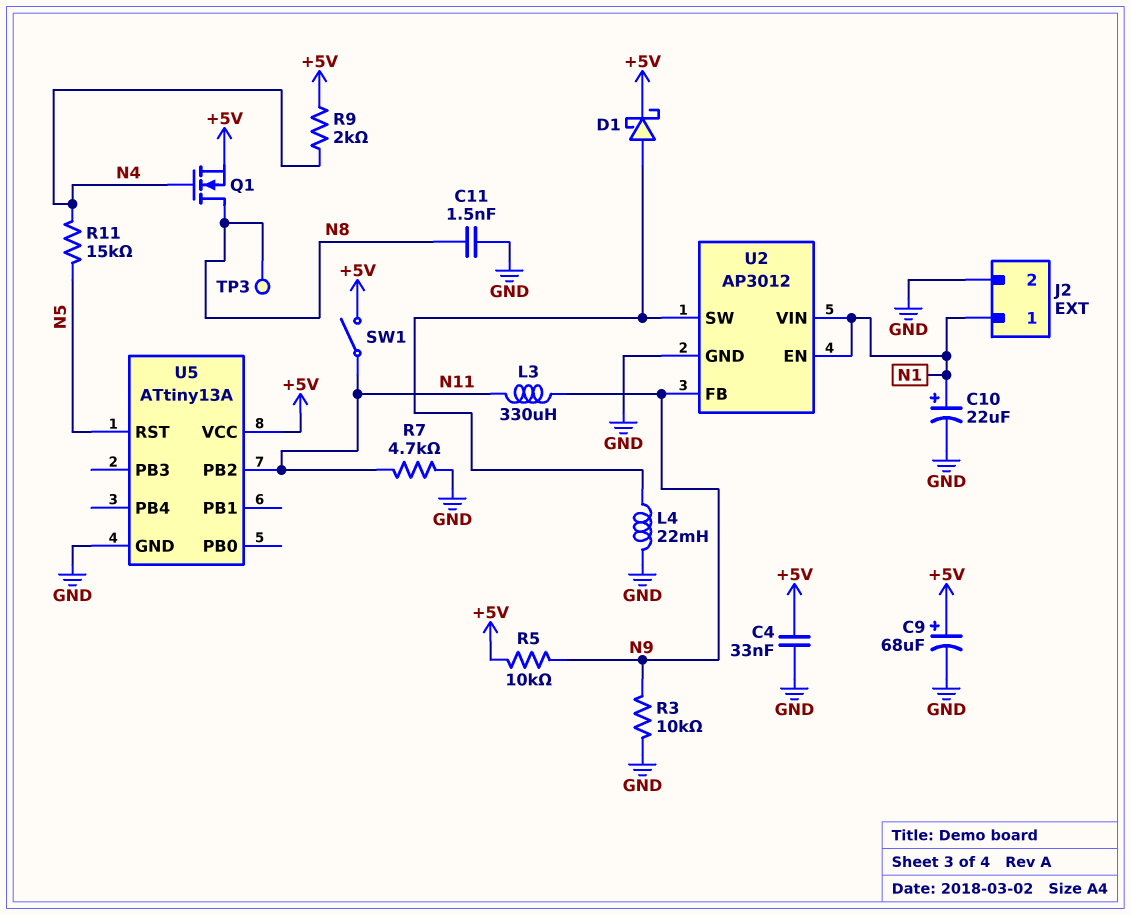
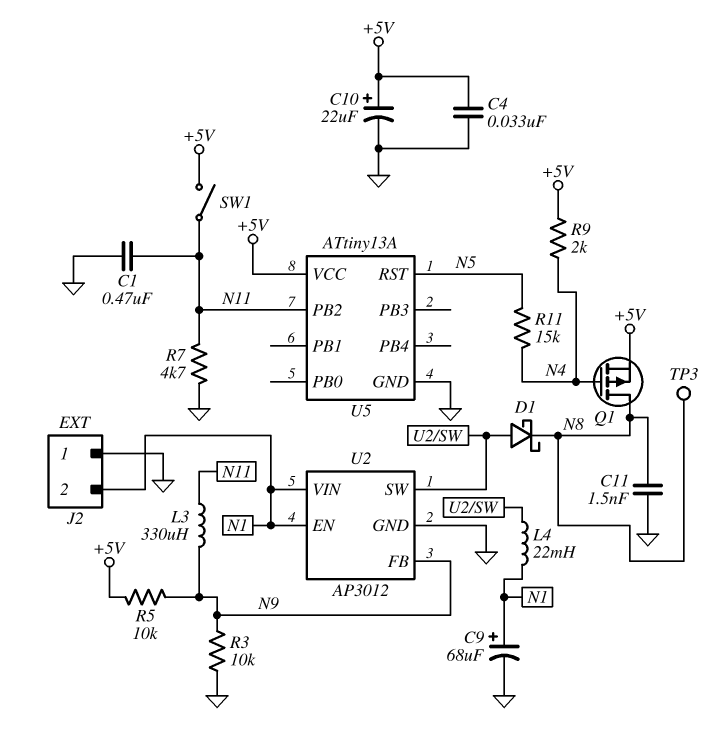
C1: none -> 470nF (GND, N11)
C9: 68uF (plus +5V, minus GND) -> 68uF (plus N1, minus GND)
C10: 22uF (plus N1, minus GND) -> 22uF (plus +5V, minus GND)
D1: schottky (A U2/SW, K +5V) -> schottky (A U2/SW, K N8)
J2 pin 1: N1 -> GND
J2 pin 2: GND -> N1
L4: 22mH (GND, U2/SW) -> 22mH (N1, U2/SW)
Q1: NMOS (G N4, D N8, S +5V) -> PMOS (G N4, D N8, S +5V)

